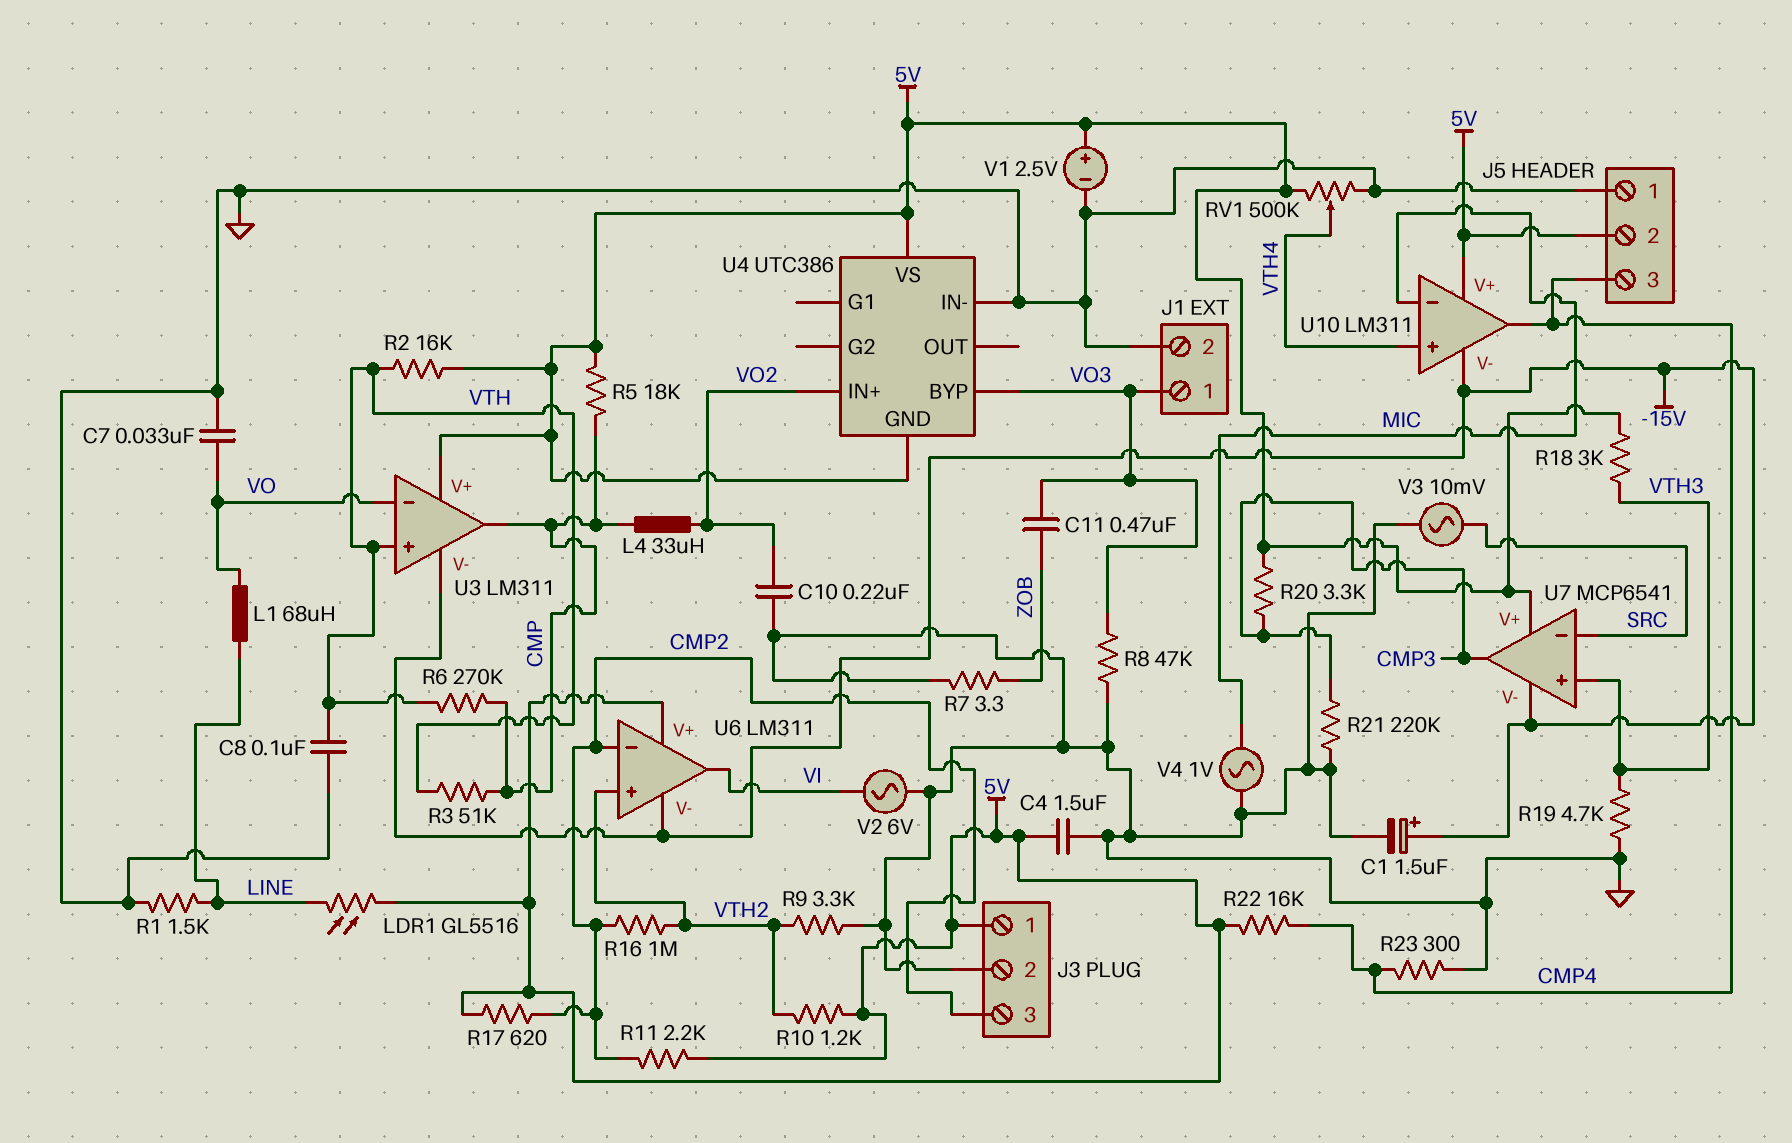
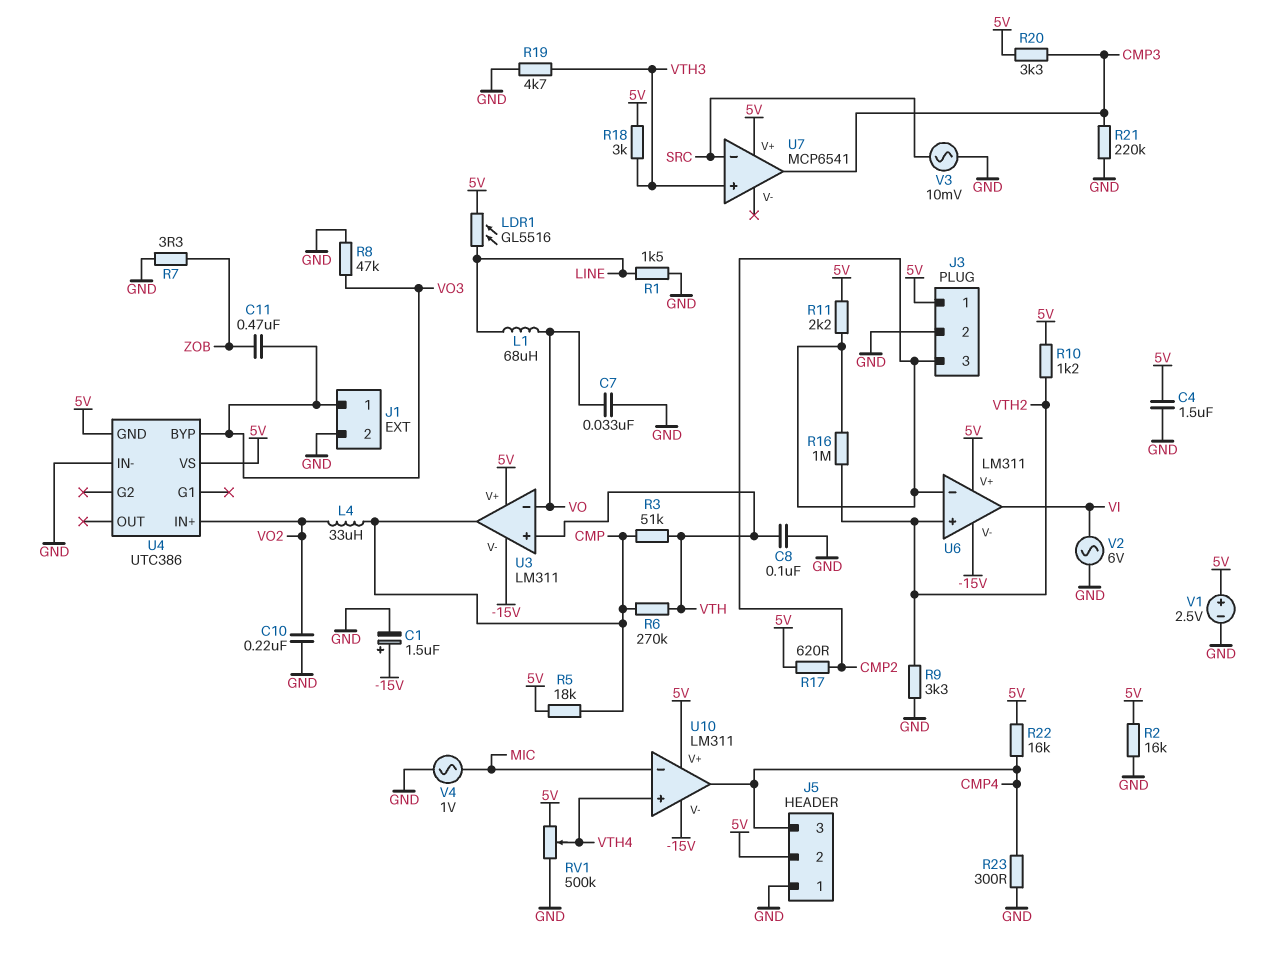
R2: 16k (5V, VTH) -> 16k (5V, GND)
U7 pin V-: -15V -> none

